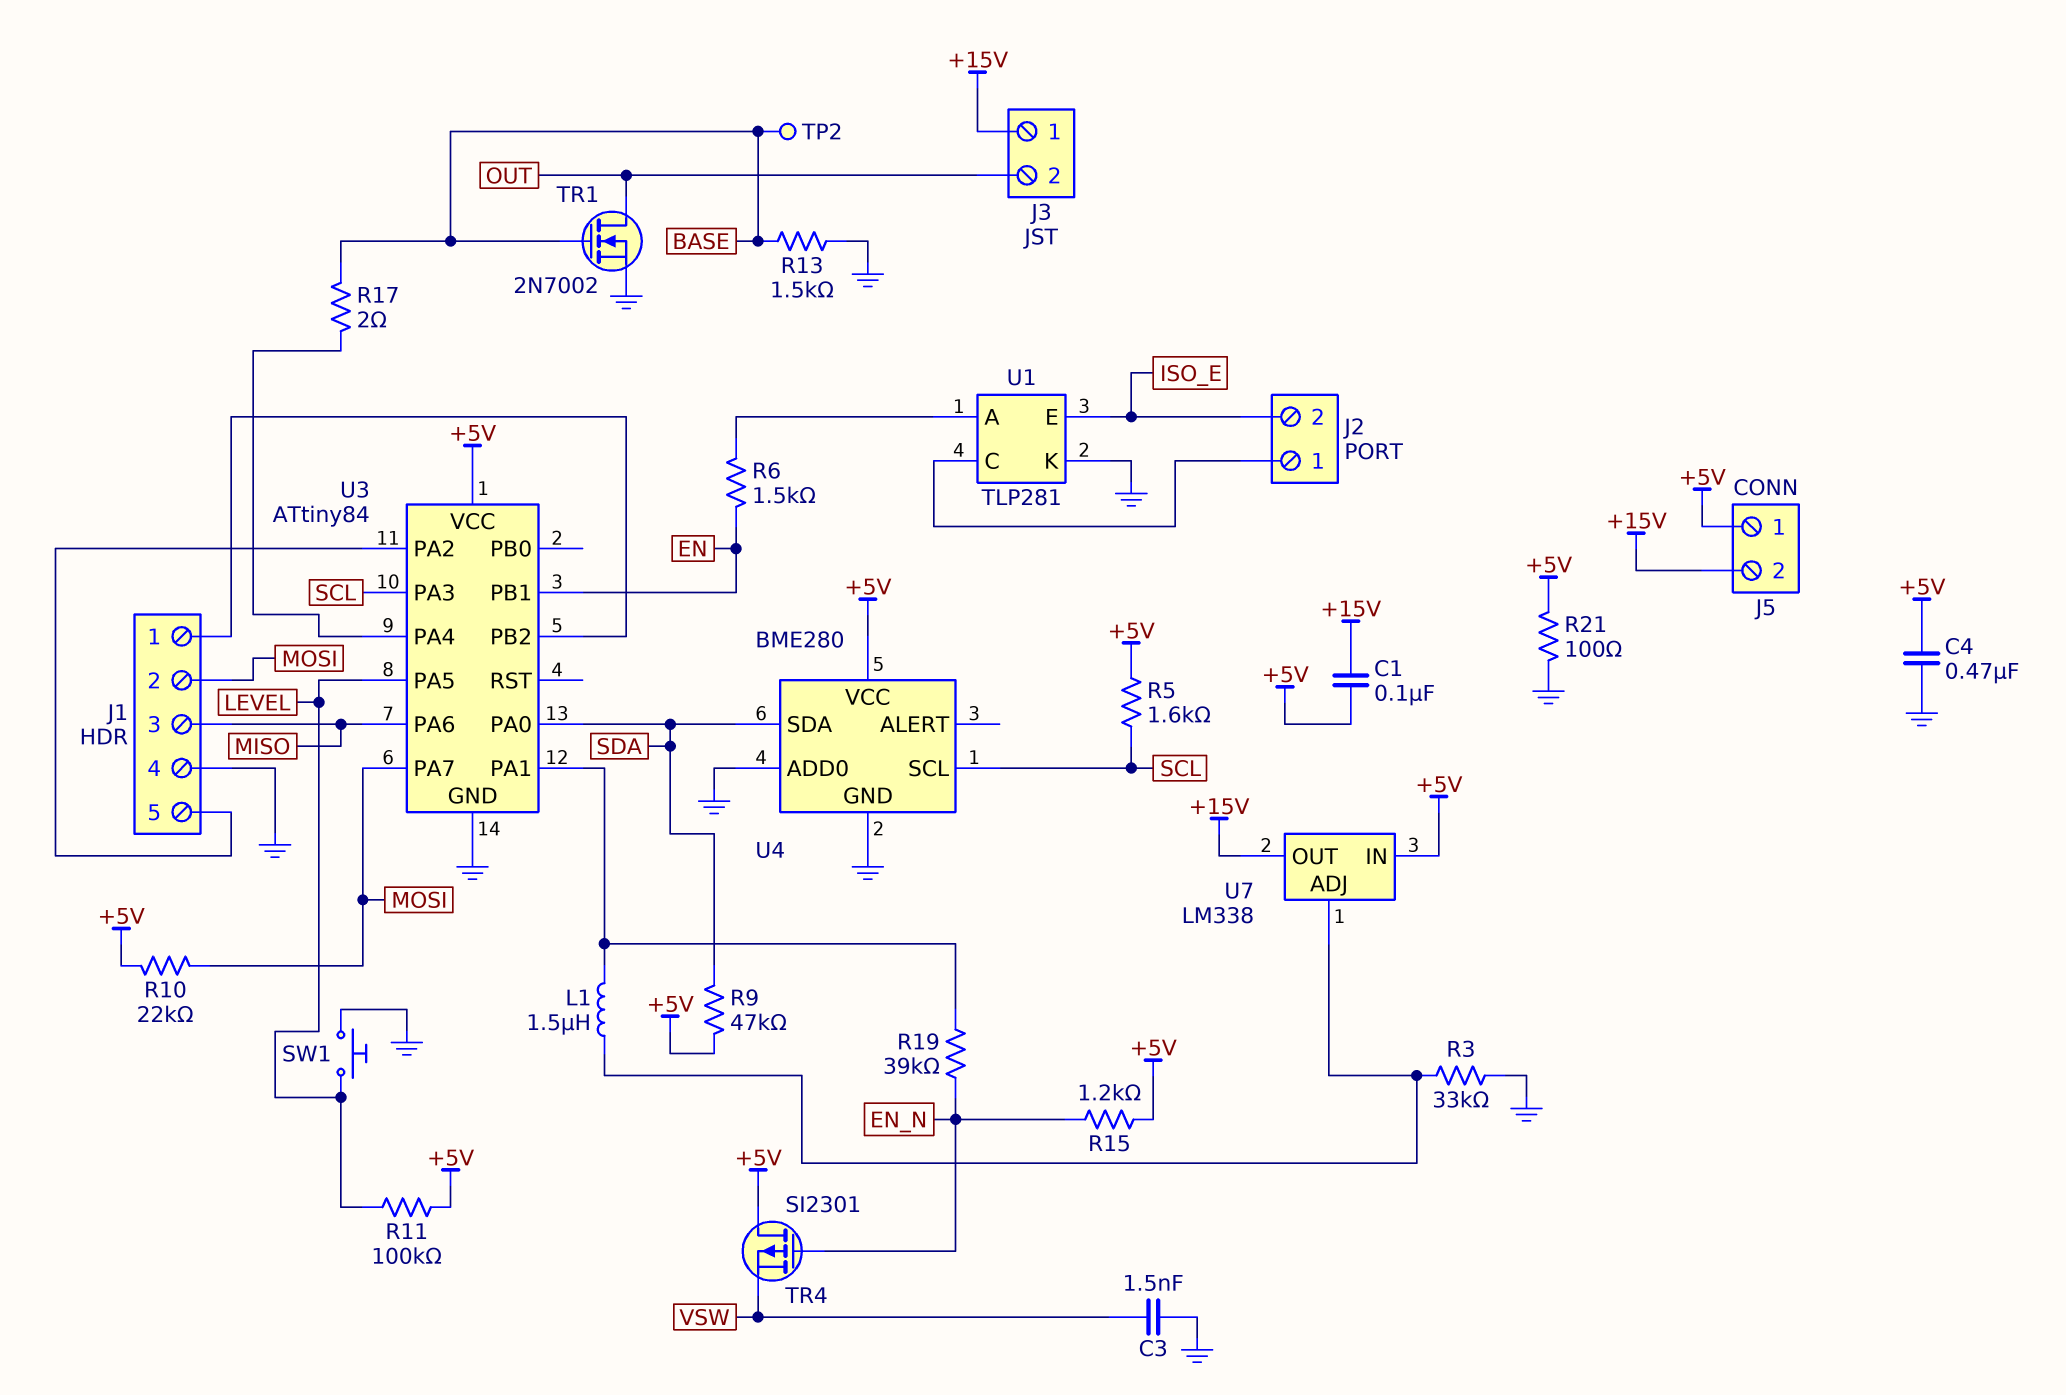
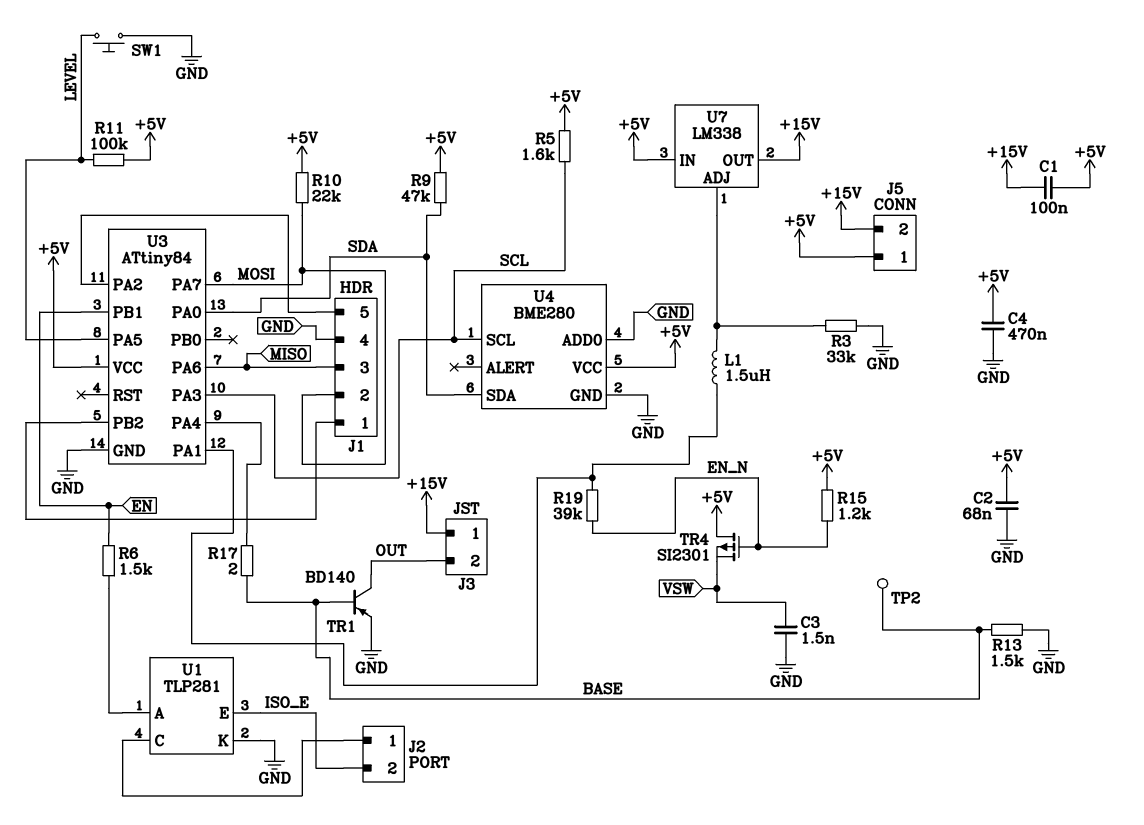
C2: none -> 68nF (+5V, GND)
R21: 100 (+5V, GND) -> none
TR1: NMOS 2N7002 (G BASE, D OUT, S GND) -> PNP BD140 (B BASE, C OUT, E GND)

